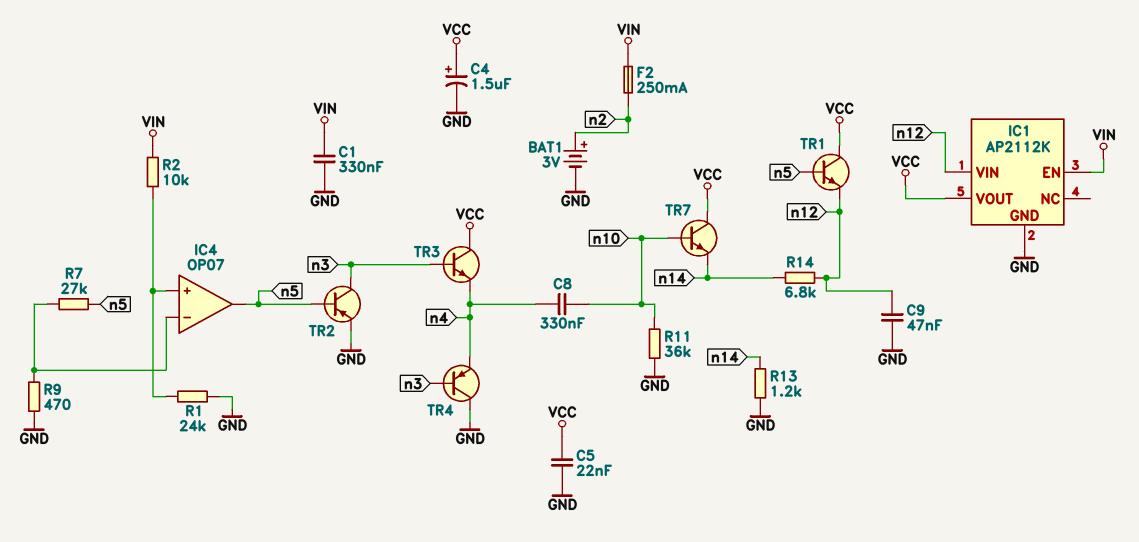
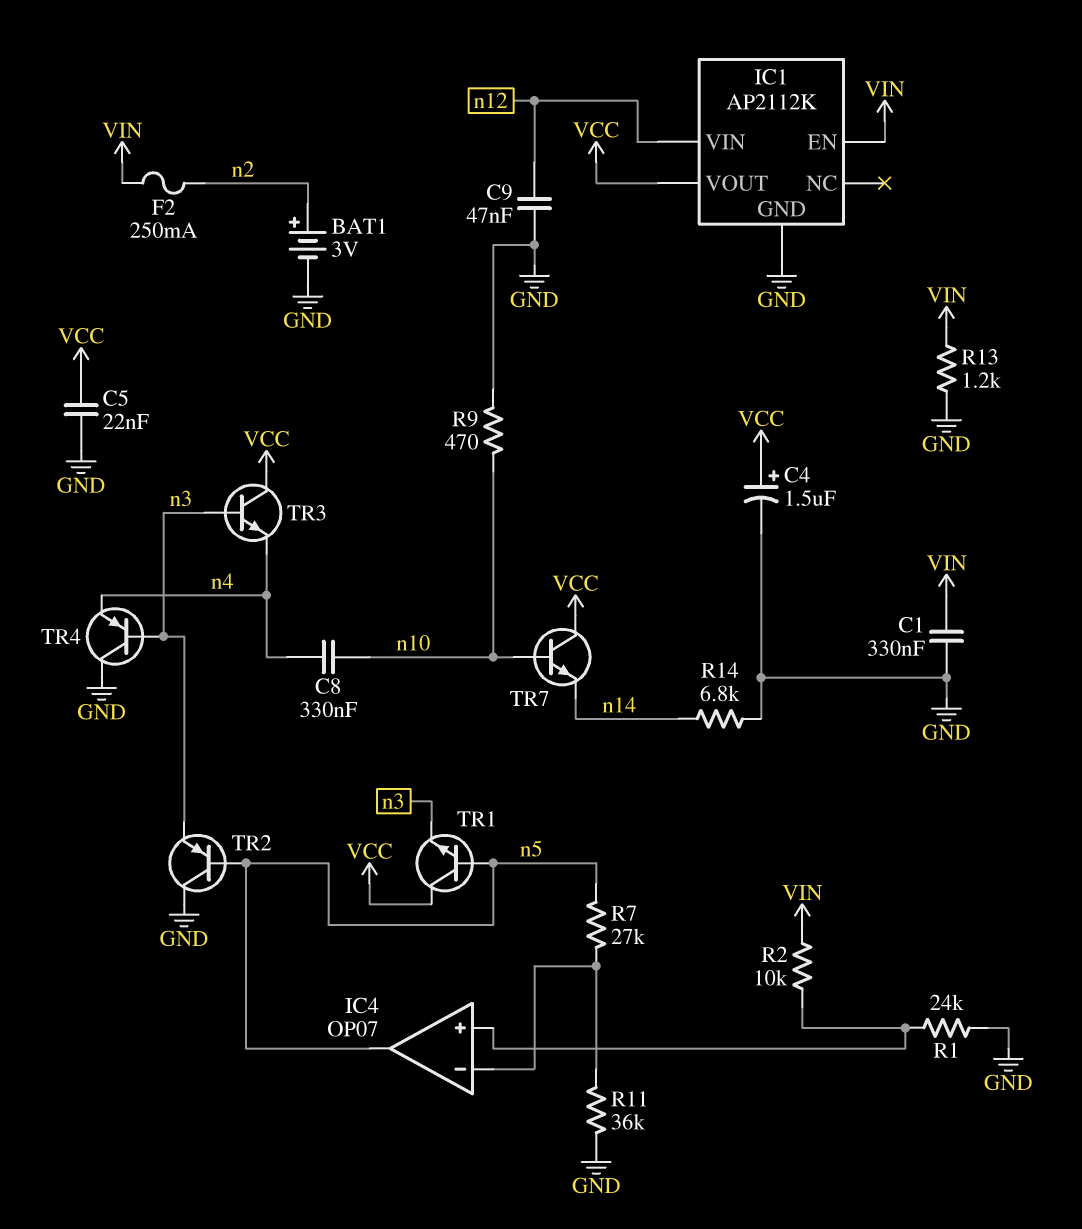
R9: 470 (GND, IC4/in-) -> 470 (GND, n10)
R11: 36k (GND, n10) -> 36k (GND, IC4/in-)
R13: 1.2k (GND, n14) -> 1.2k (GND, VIN)
R14: 6.8k (n12, n14) -> 6.8k (GND, n14)
TR1: NPN (B n5, C VCC, E n12) -> NPN (B n5, C VCC, E n3)
TR2: PNP (B n5, C n3, E GND) -> PNP (B n5, C GND, E n3)

